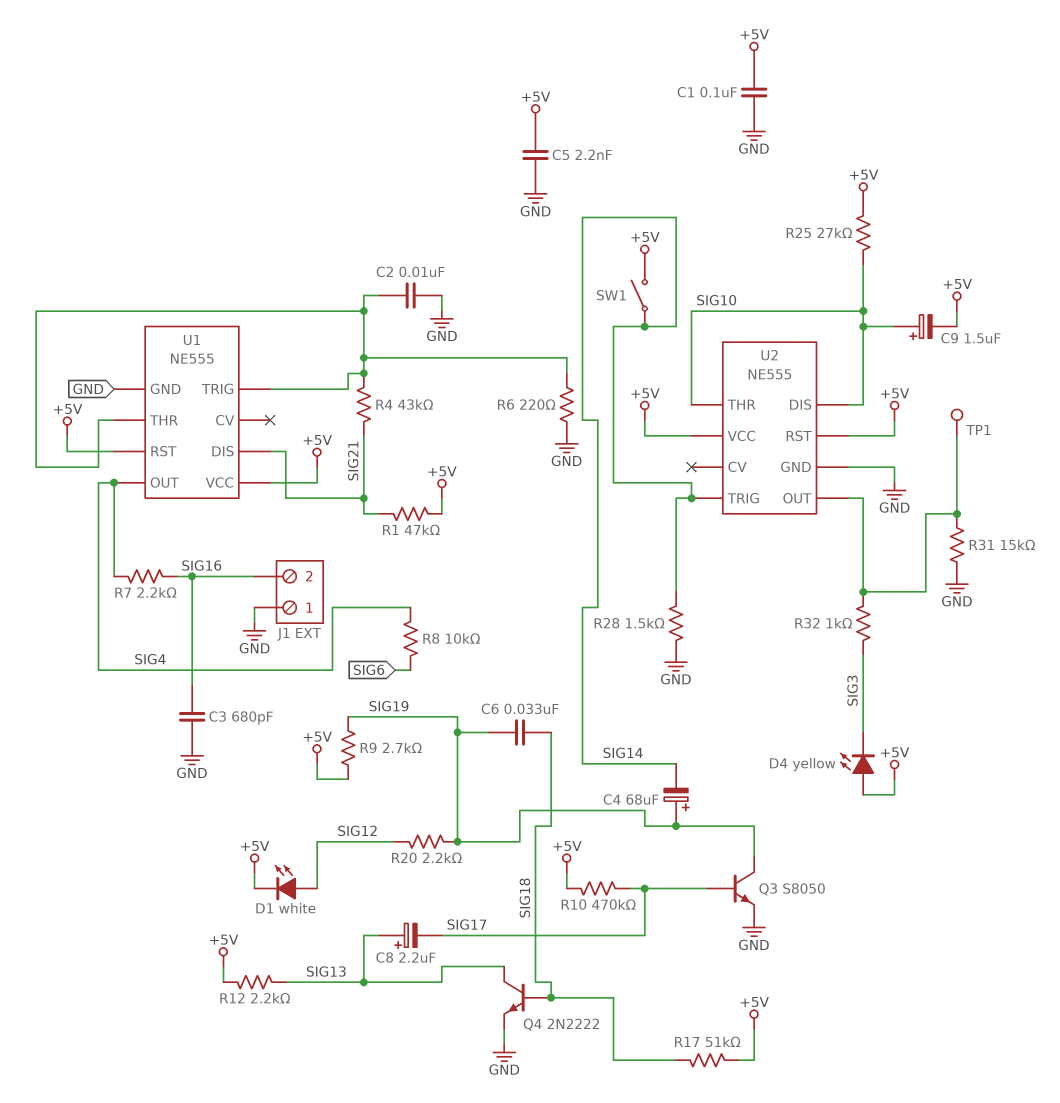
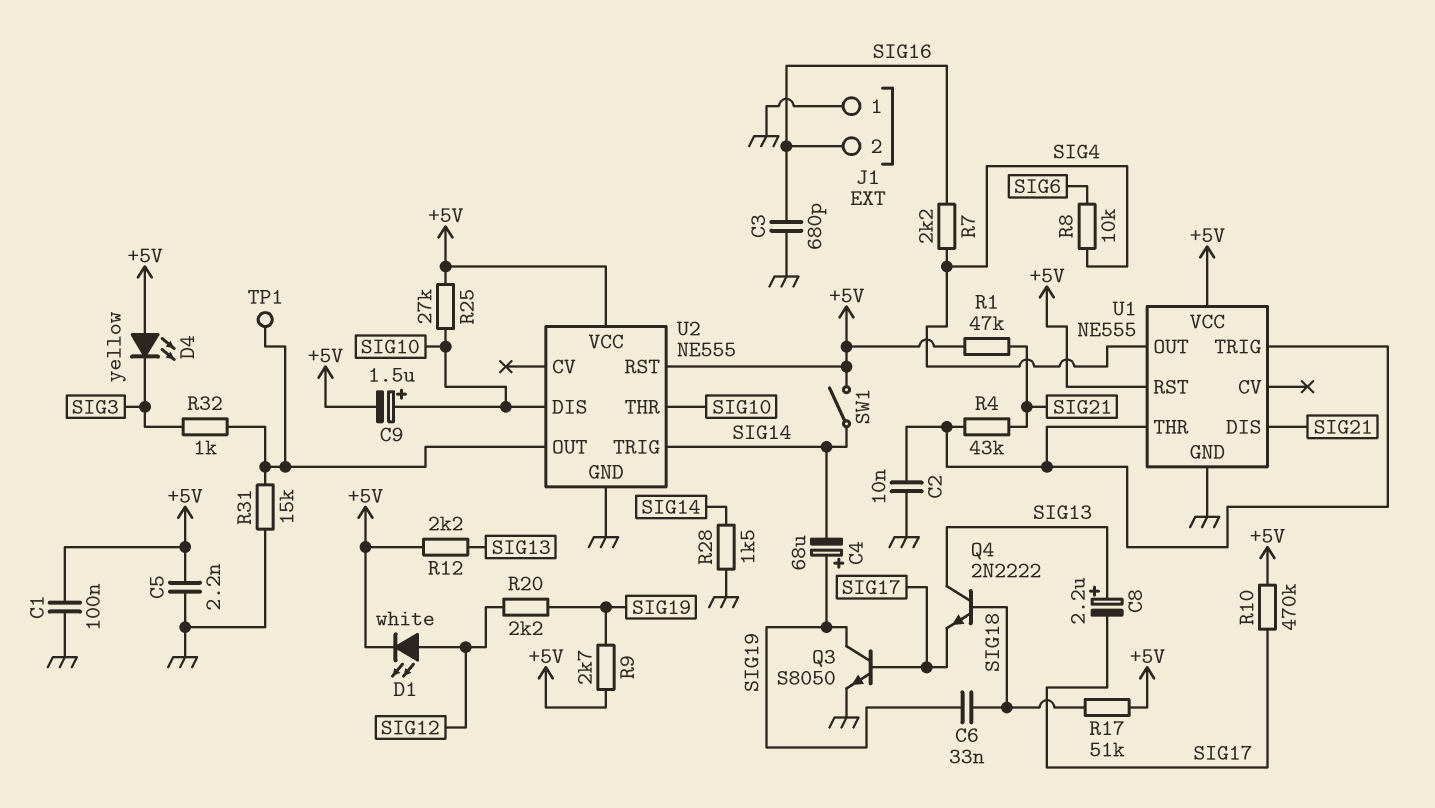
Q4: NPN 2N2222 (B SIG18, C SIG13, E GND) -> NPN 2N2222 (B SIG18, C SIG13, E SIG17)
R6: 220 (GND, U1/THR) -> none

